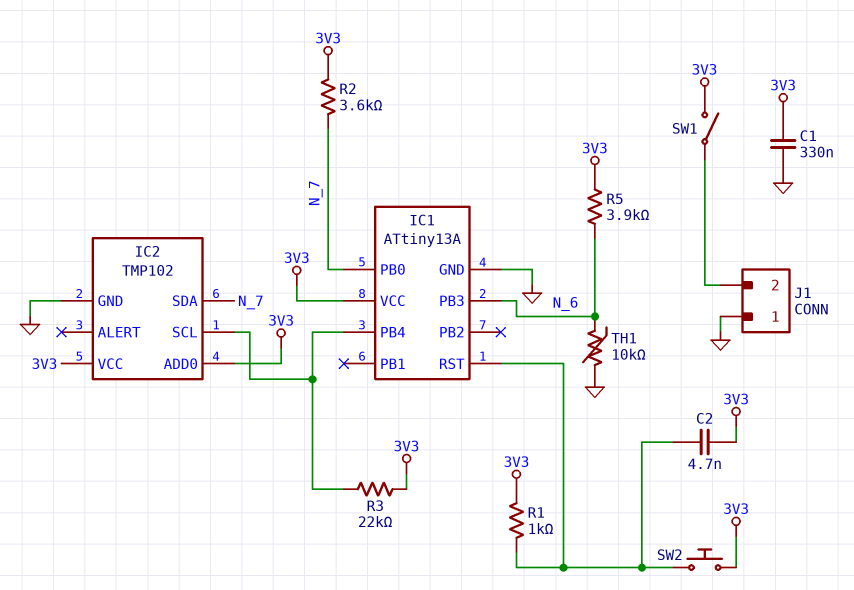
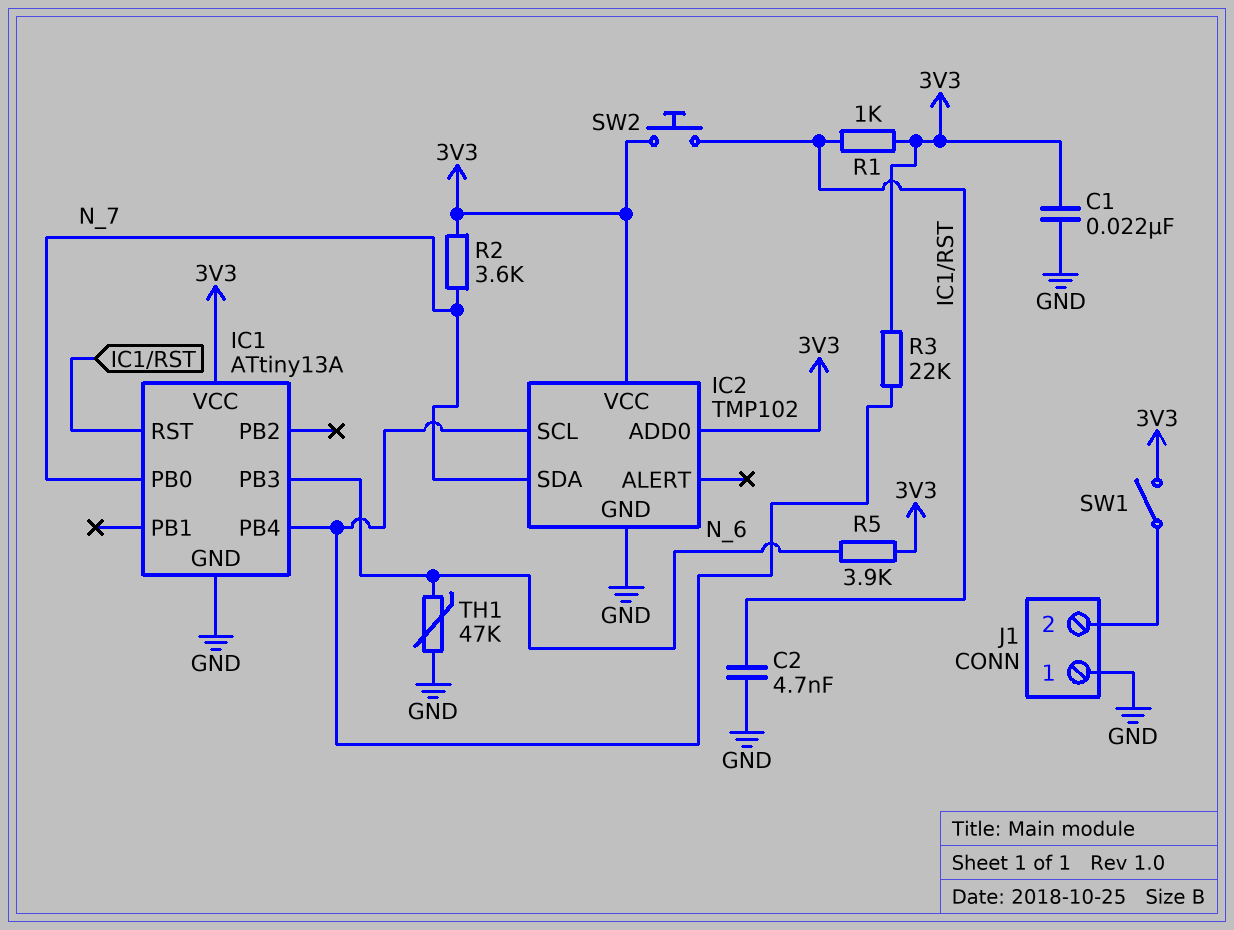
C1: 330nF (3V3, GND) -> 22nF (3V3, GND)
C2: 4.7nF (3V3, IC1/RST) -> 4.7nF (GND, IC1/RST)
TH1: 10k (GND, N_6) -> 47k (GND, N_6)

